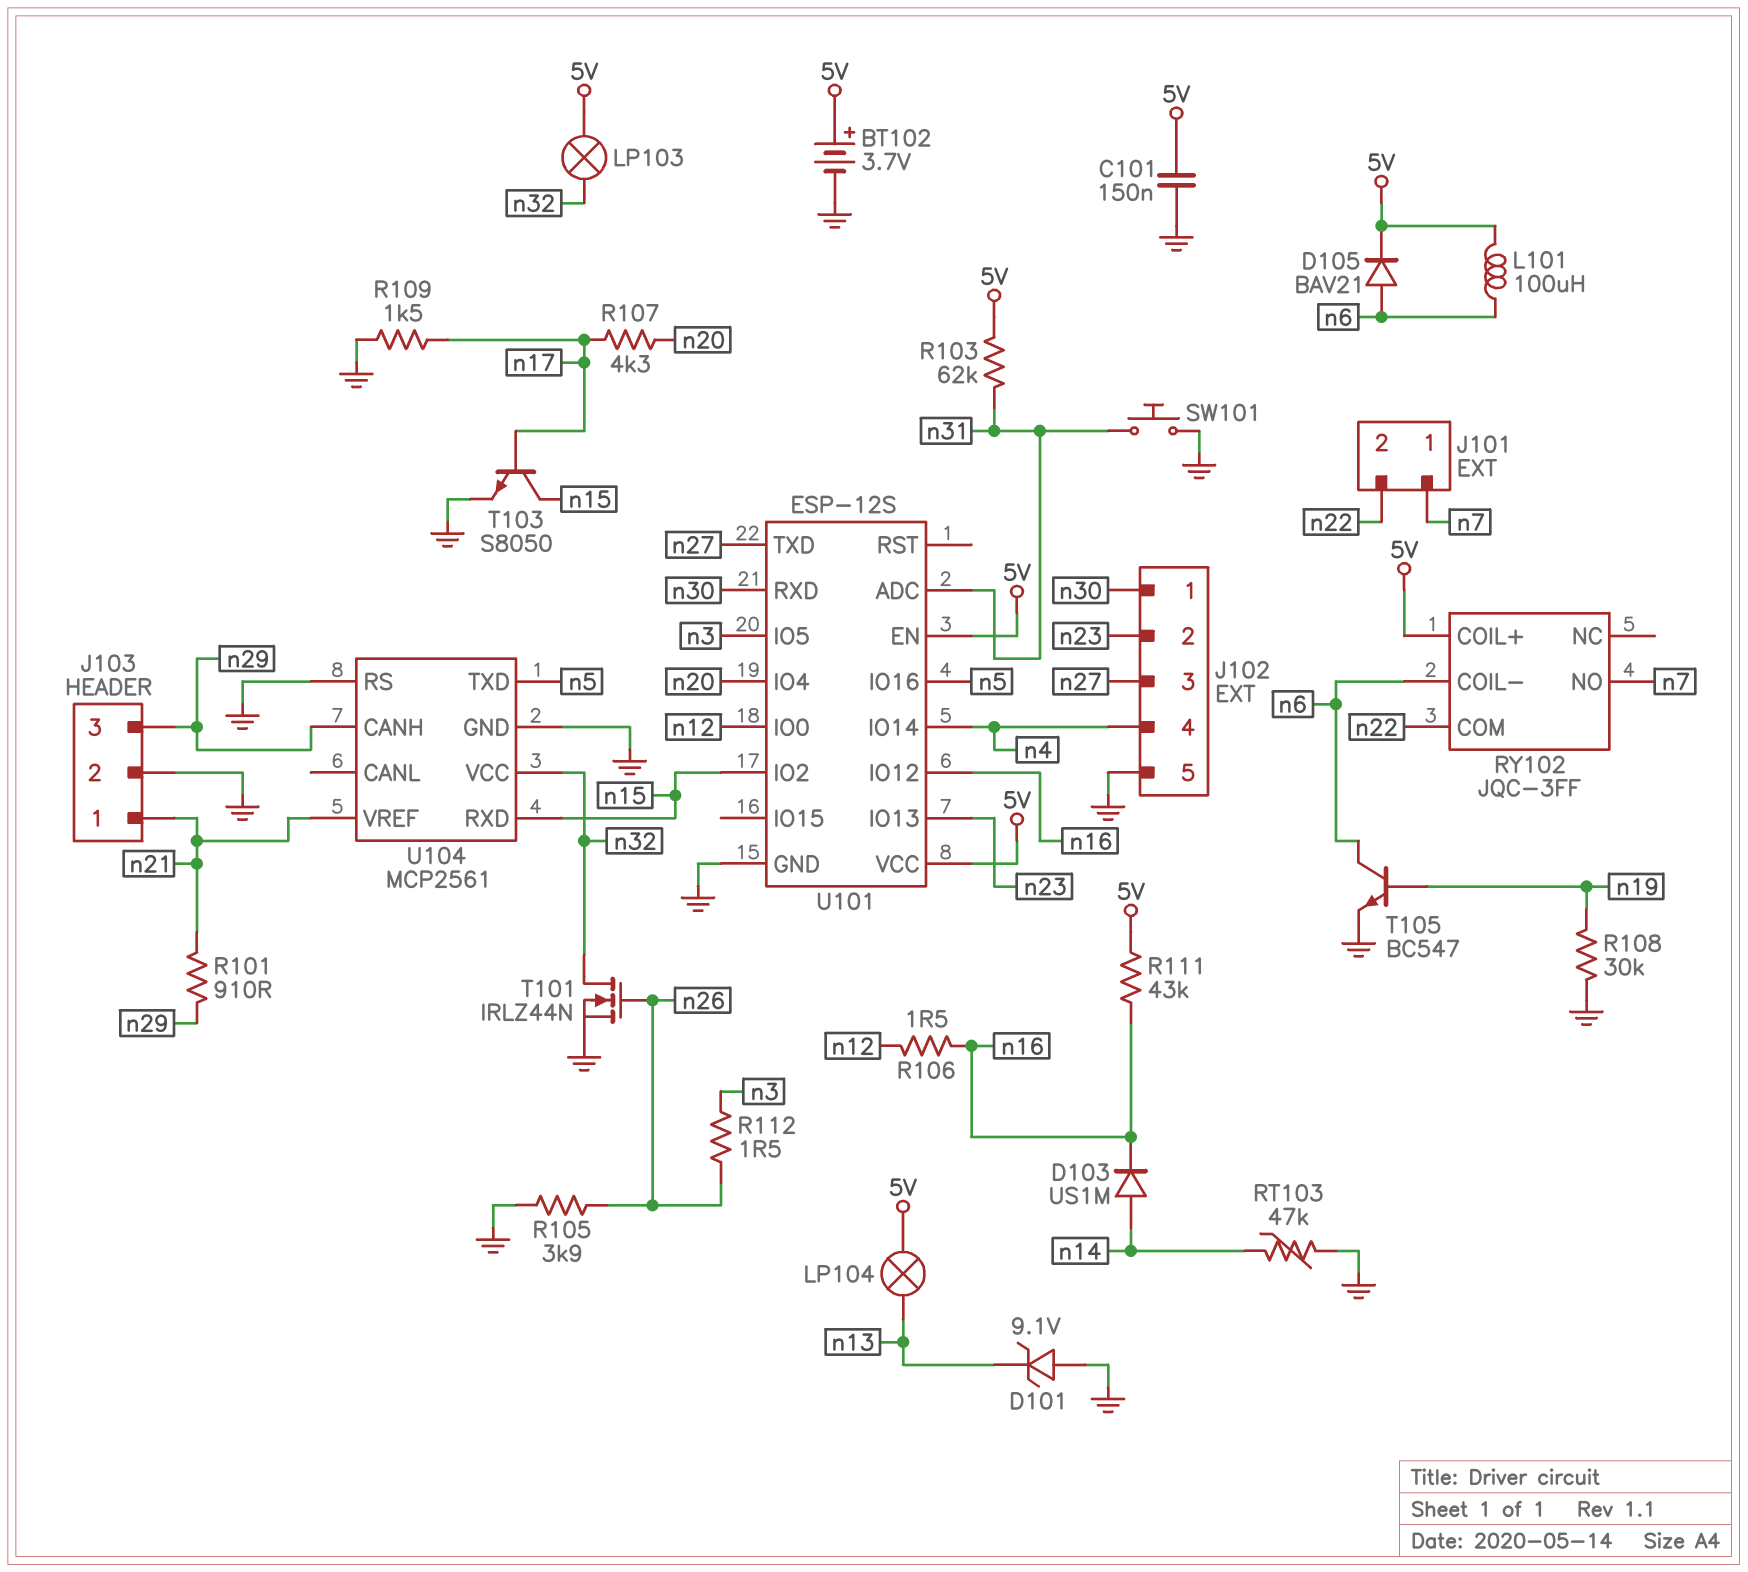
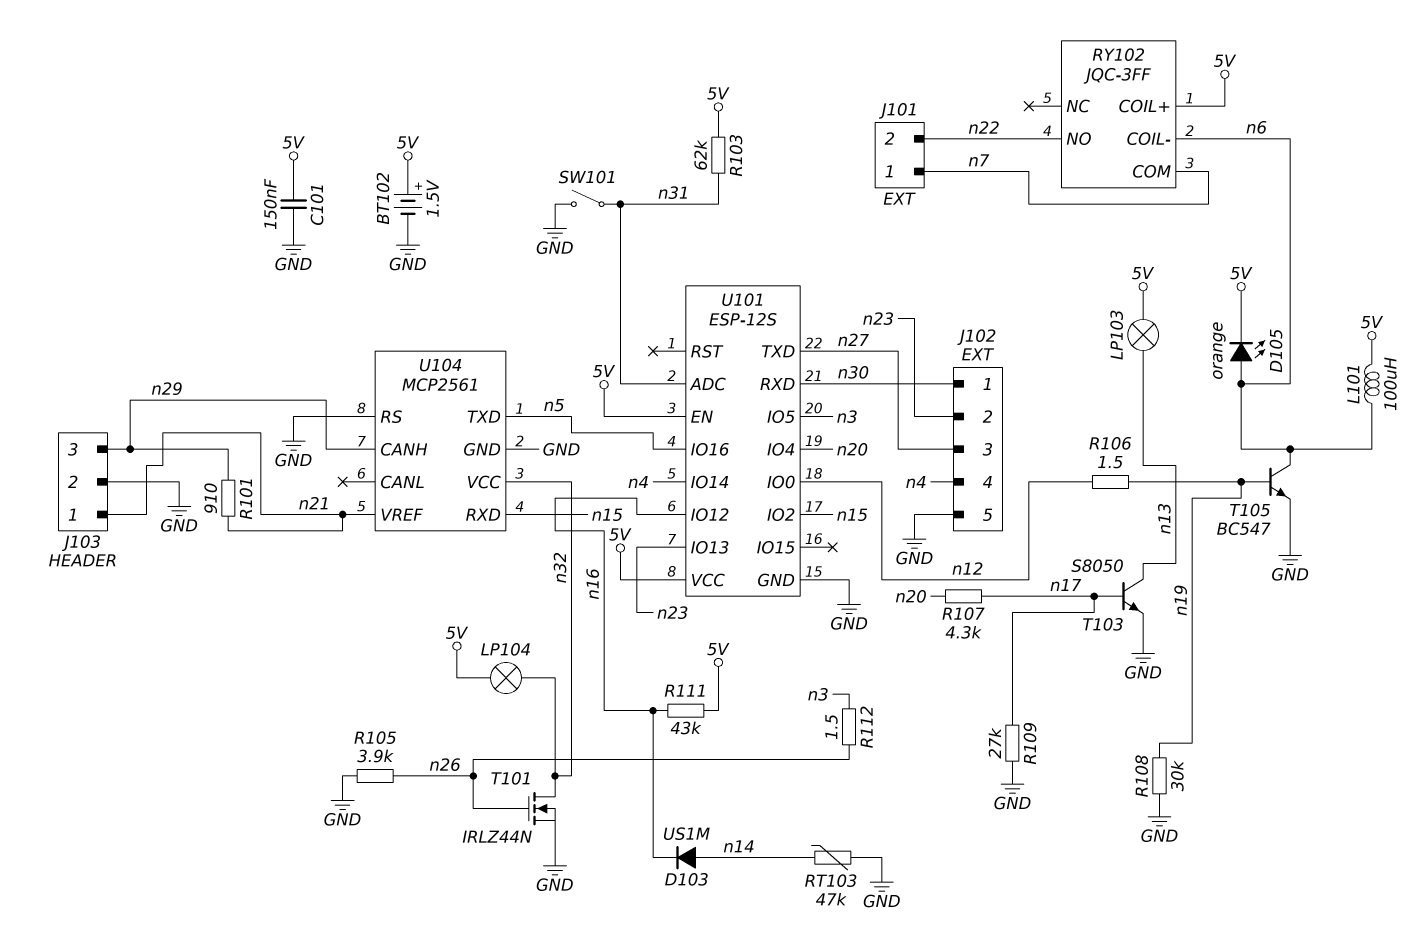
BT102: 3.7V (plus 5V, minus GND) -> 1.5V (plus 5V, minus GND)
D101: zener 9.1V (A GND, K n13) -> none
D105: diode BAV21 (A n6, K 5V) -> LED orange (A n6, K 5V)
LP103: lamp (5V, n32) -> lamp (5V, n13)
LP104: lamp (5V, n13) -> lamp (5V, n32)
R106: 1.5 (n12, n16) -> 1.5 (n12, n19)
R109: 1.5k (GND, n17) -> 27k (GND, n17)
RY102 pin COM: n22 -> n7
RY102 pin NO: n7 -> n22
SW101: button (GND, n31) -> switch (GND, n31)
T103: NPN S8050 (B n17, C n15, E GND) -> NPN S8050 (B n17, C n13, E GND)

